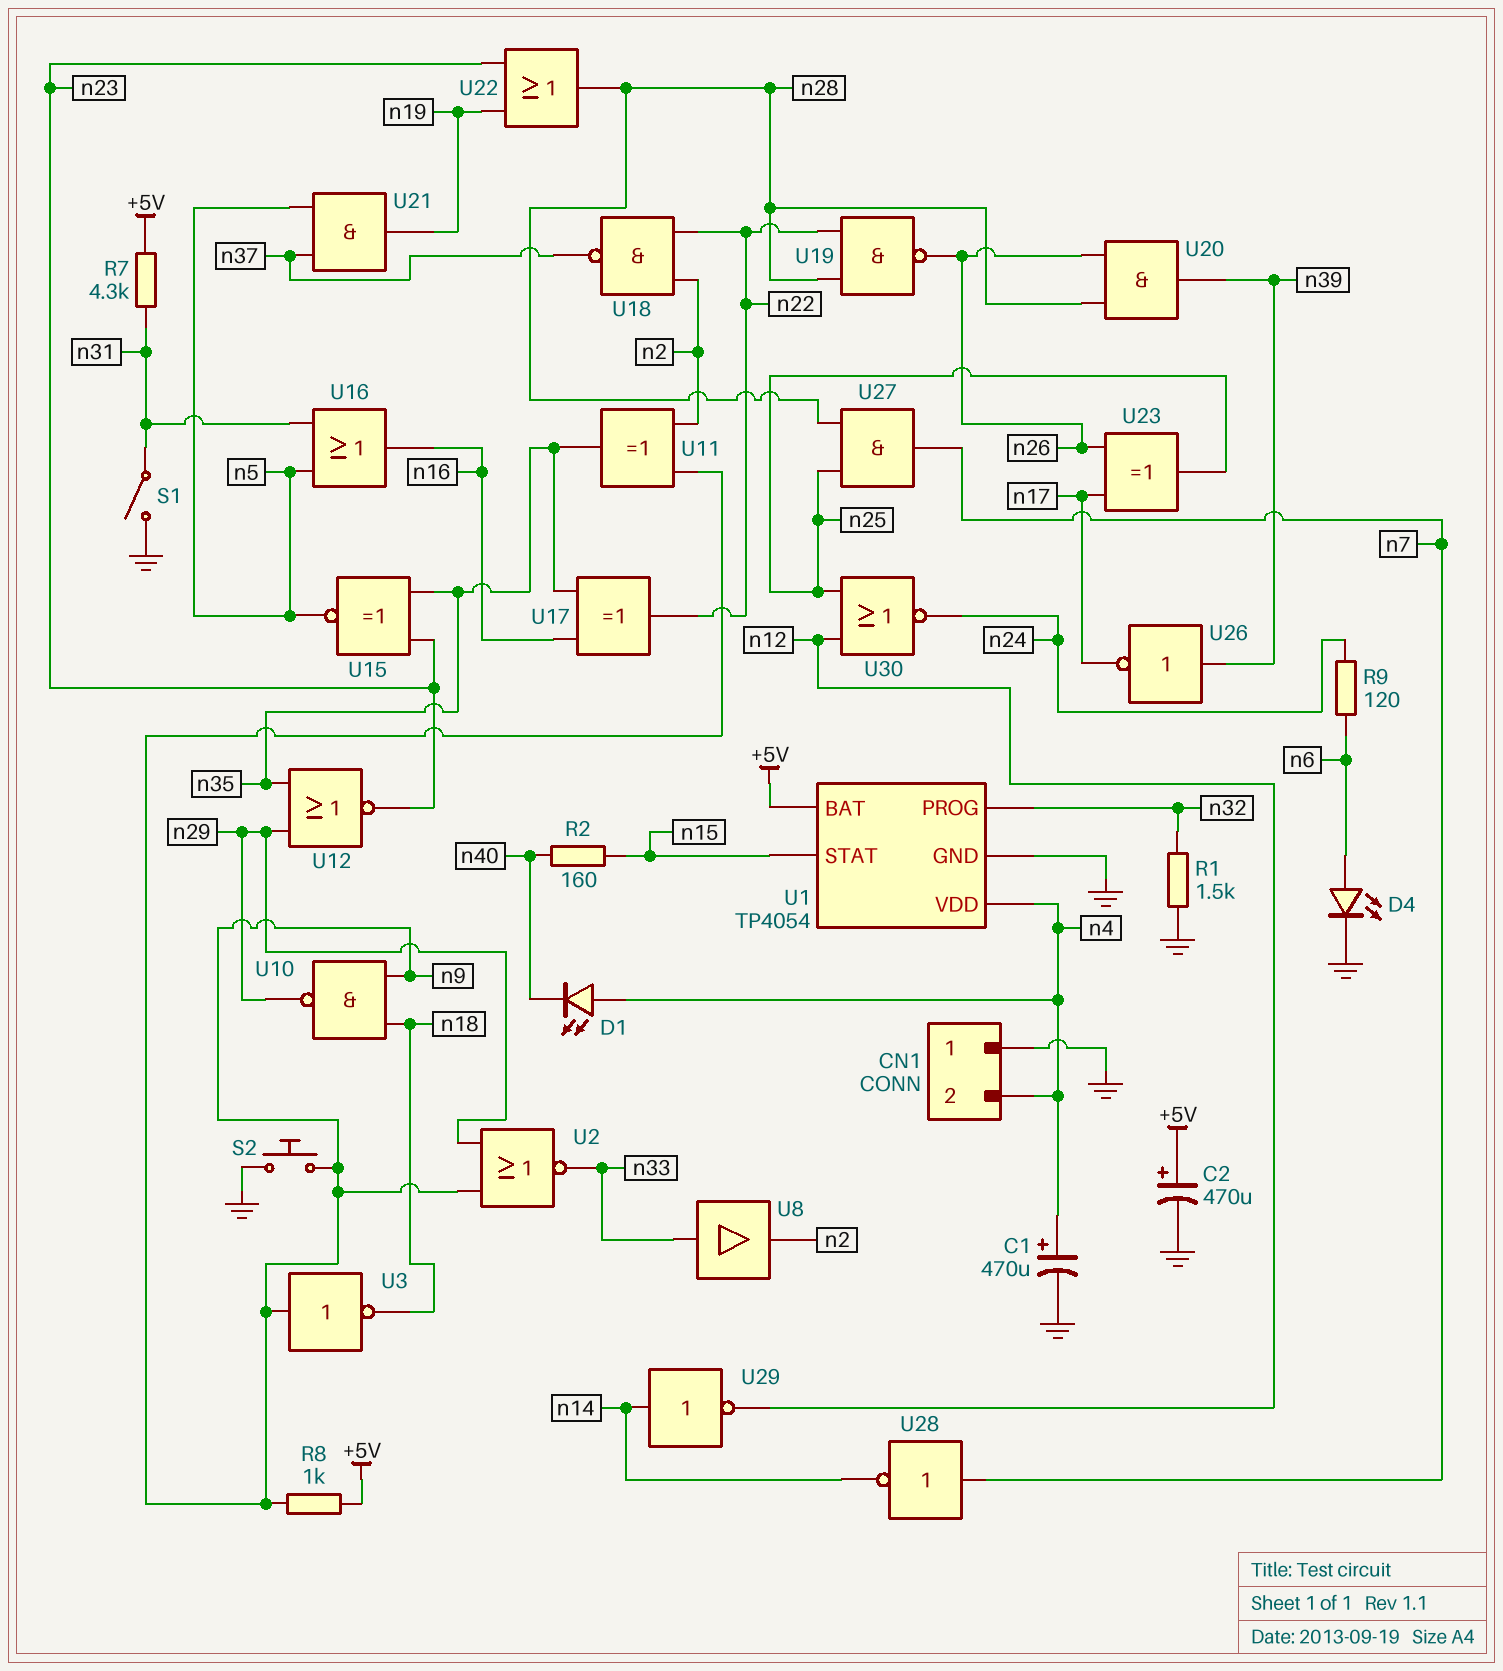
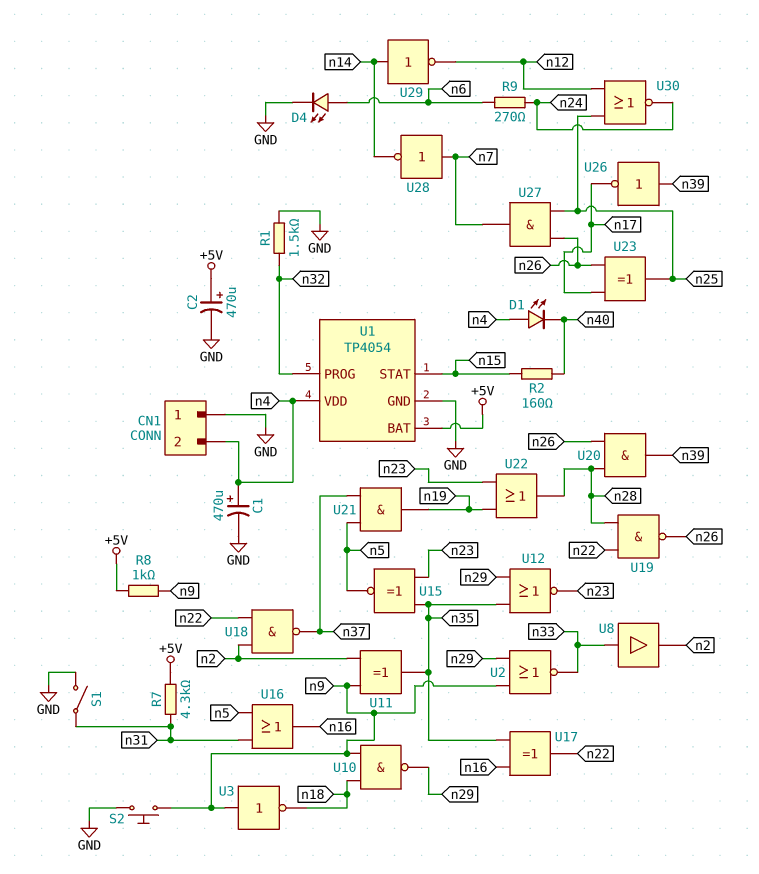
R9: 120 (n6, n24) -> 270 (n6, n24)
U27: AND (in n25, in n28, out n7) -> AND (in n25, in n26, out n7)

